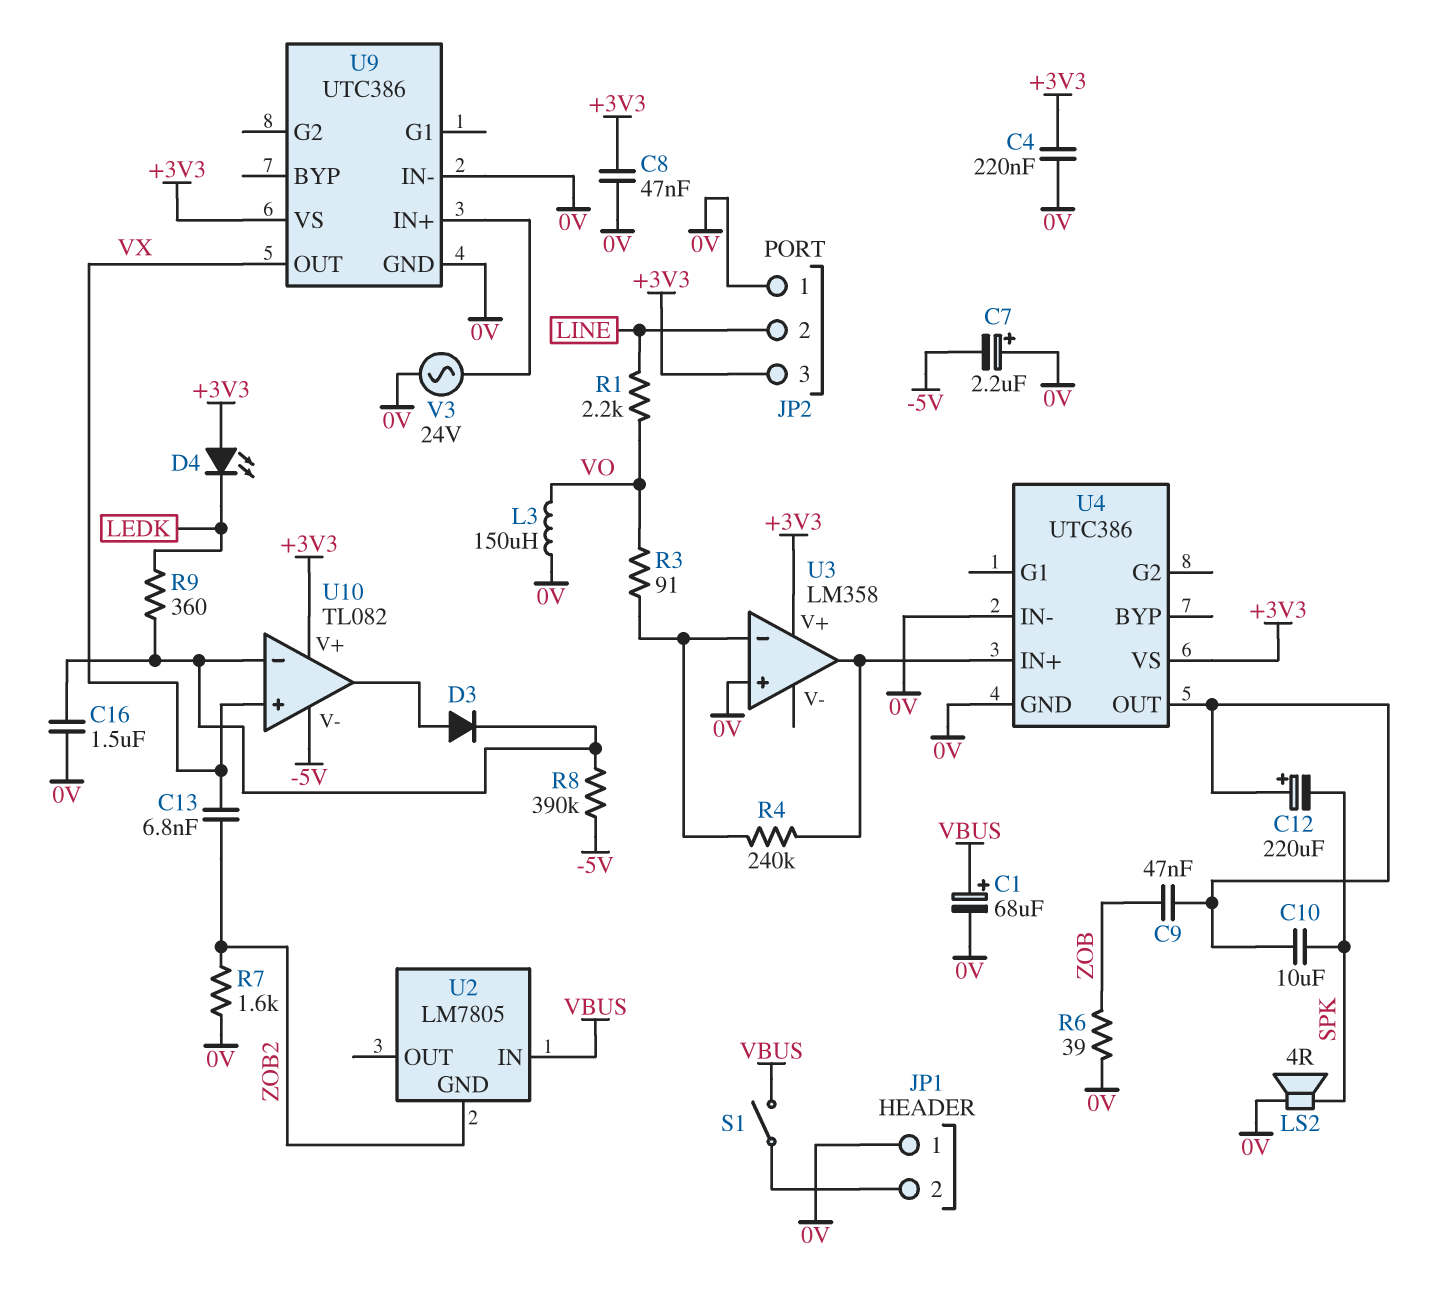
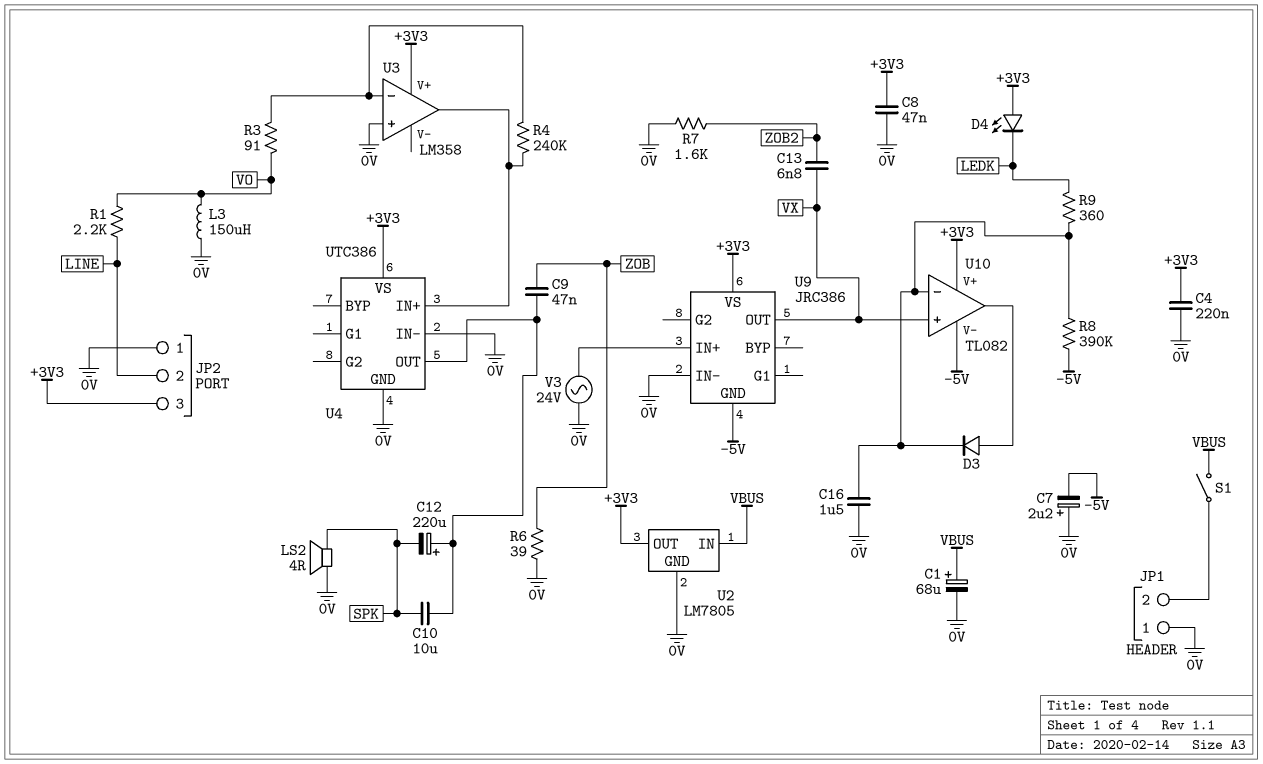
U2 pin GND: ZOB2 -> 0V
U2 pin OUT: none -> +3V3
U9: UTC386 -> JRC386
U9 pin GND: 0V -> -5V

